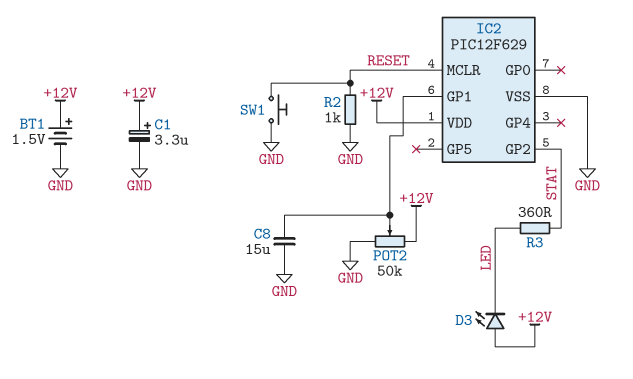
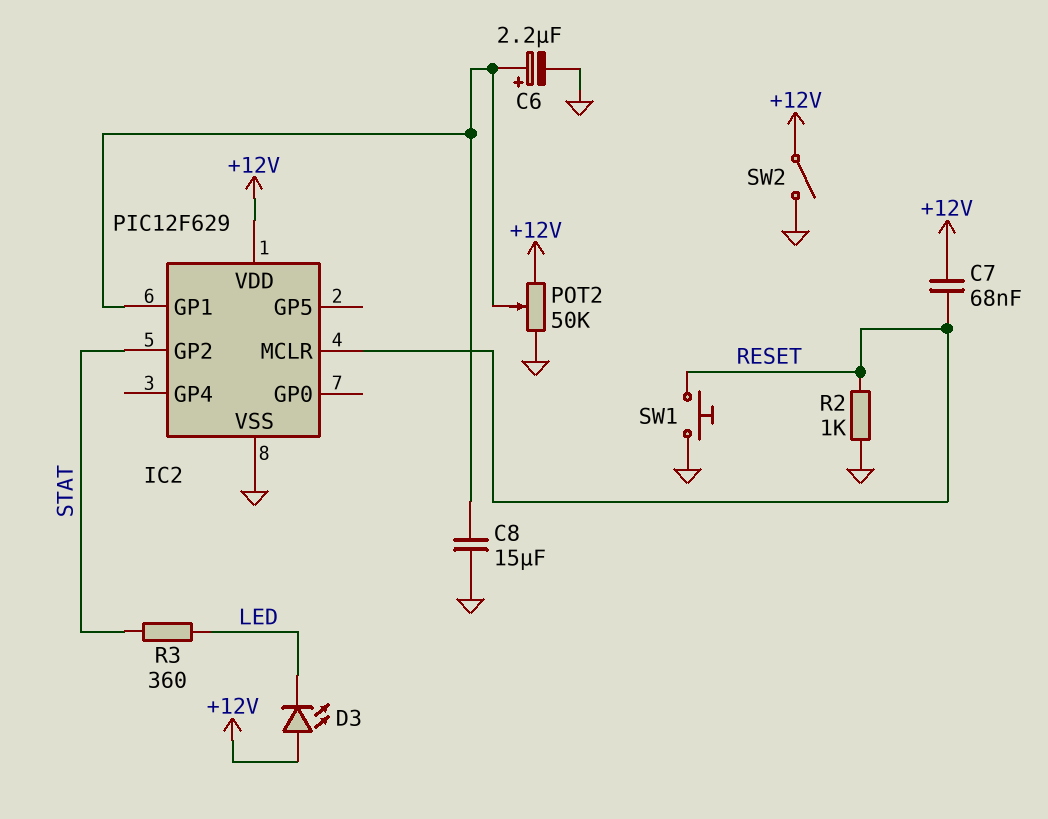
BT1: 1.5V (plus +12V, minus GND) -> none
C1: 3.3uF (plus +12V, minus GND) -> none
C6: none -> 2.2uF (plus IC2/GP1, minus GND)
C7: none -> 68nF (+12V, RESET)
SW2: none -> switch (+12V, GND)

